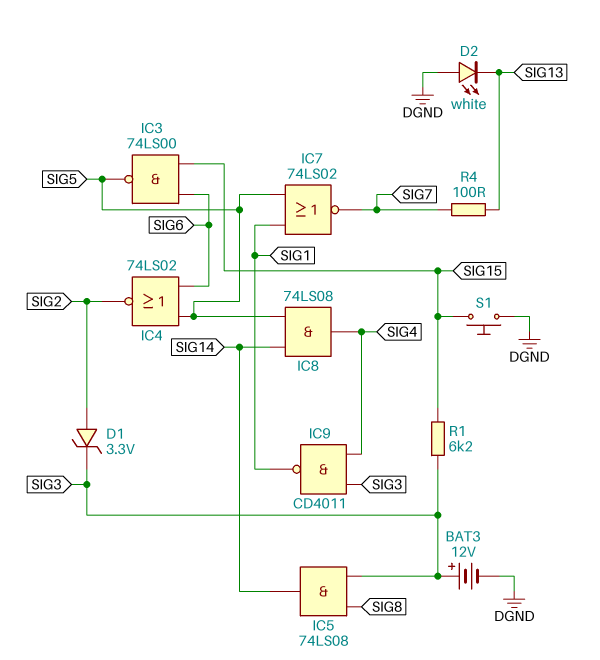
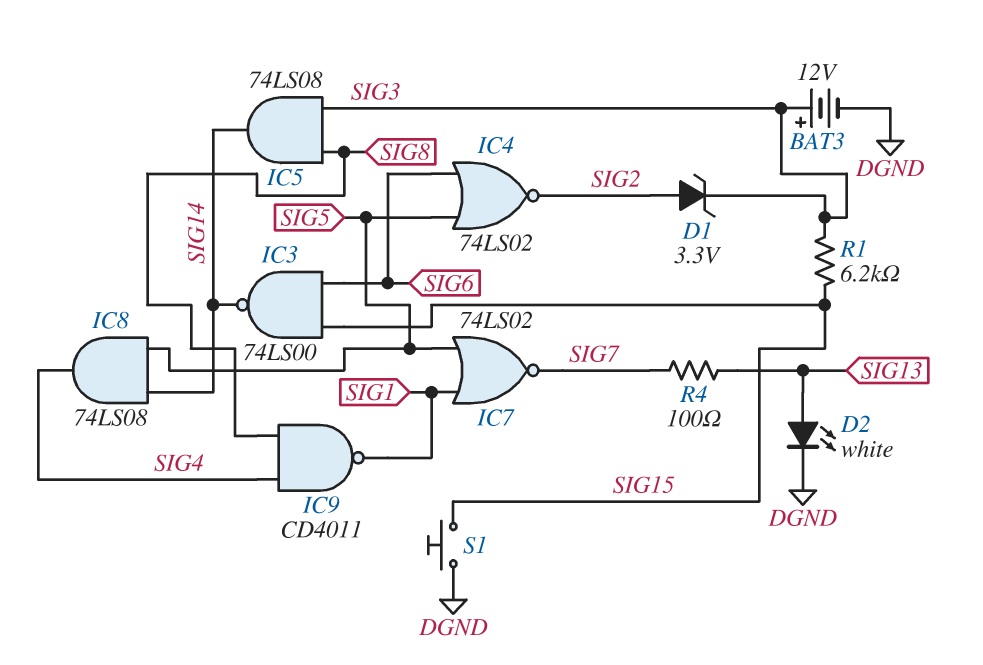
D2: LED white (A DGND, K SIG13) -> LED white (A SIG13, K DGND)
IC3: NAND 74LS00 (in SIG6, in SIG15, out SIG5) -> NAND 74LS00 (in SIG6, in SIG15, out SIG14)
IC9: NAND CD4011 (in SIG3, in SIG4, out SIG1) -> NAND CD4011 (in SIG4, in SIG8, out SIG1)

